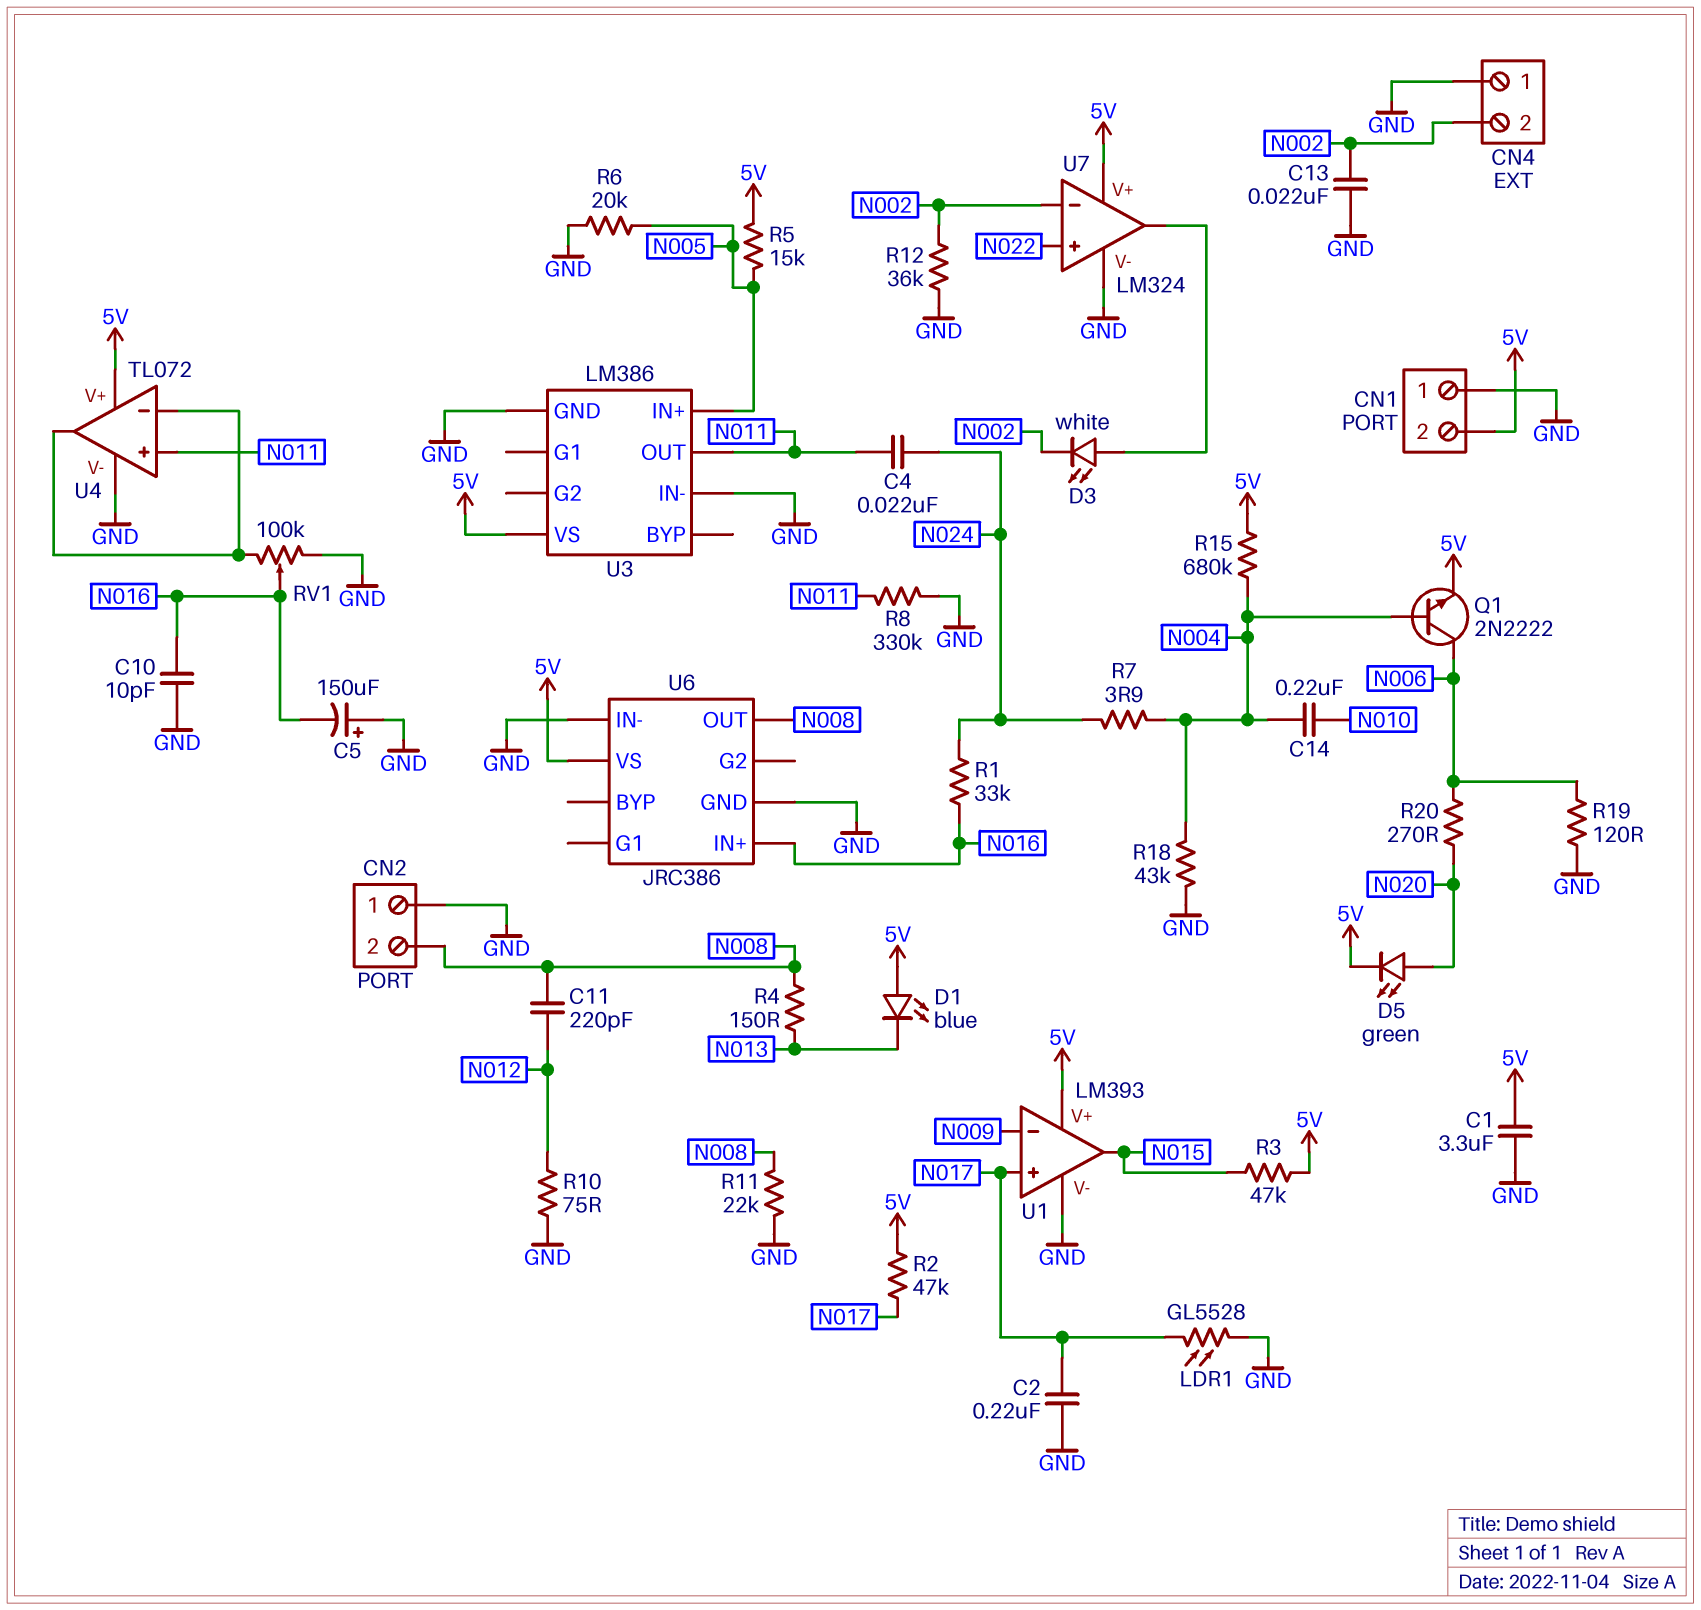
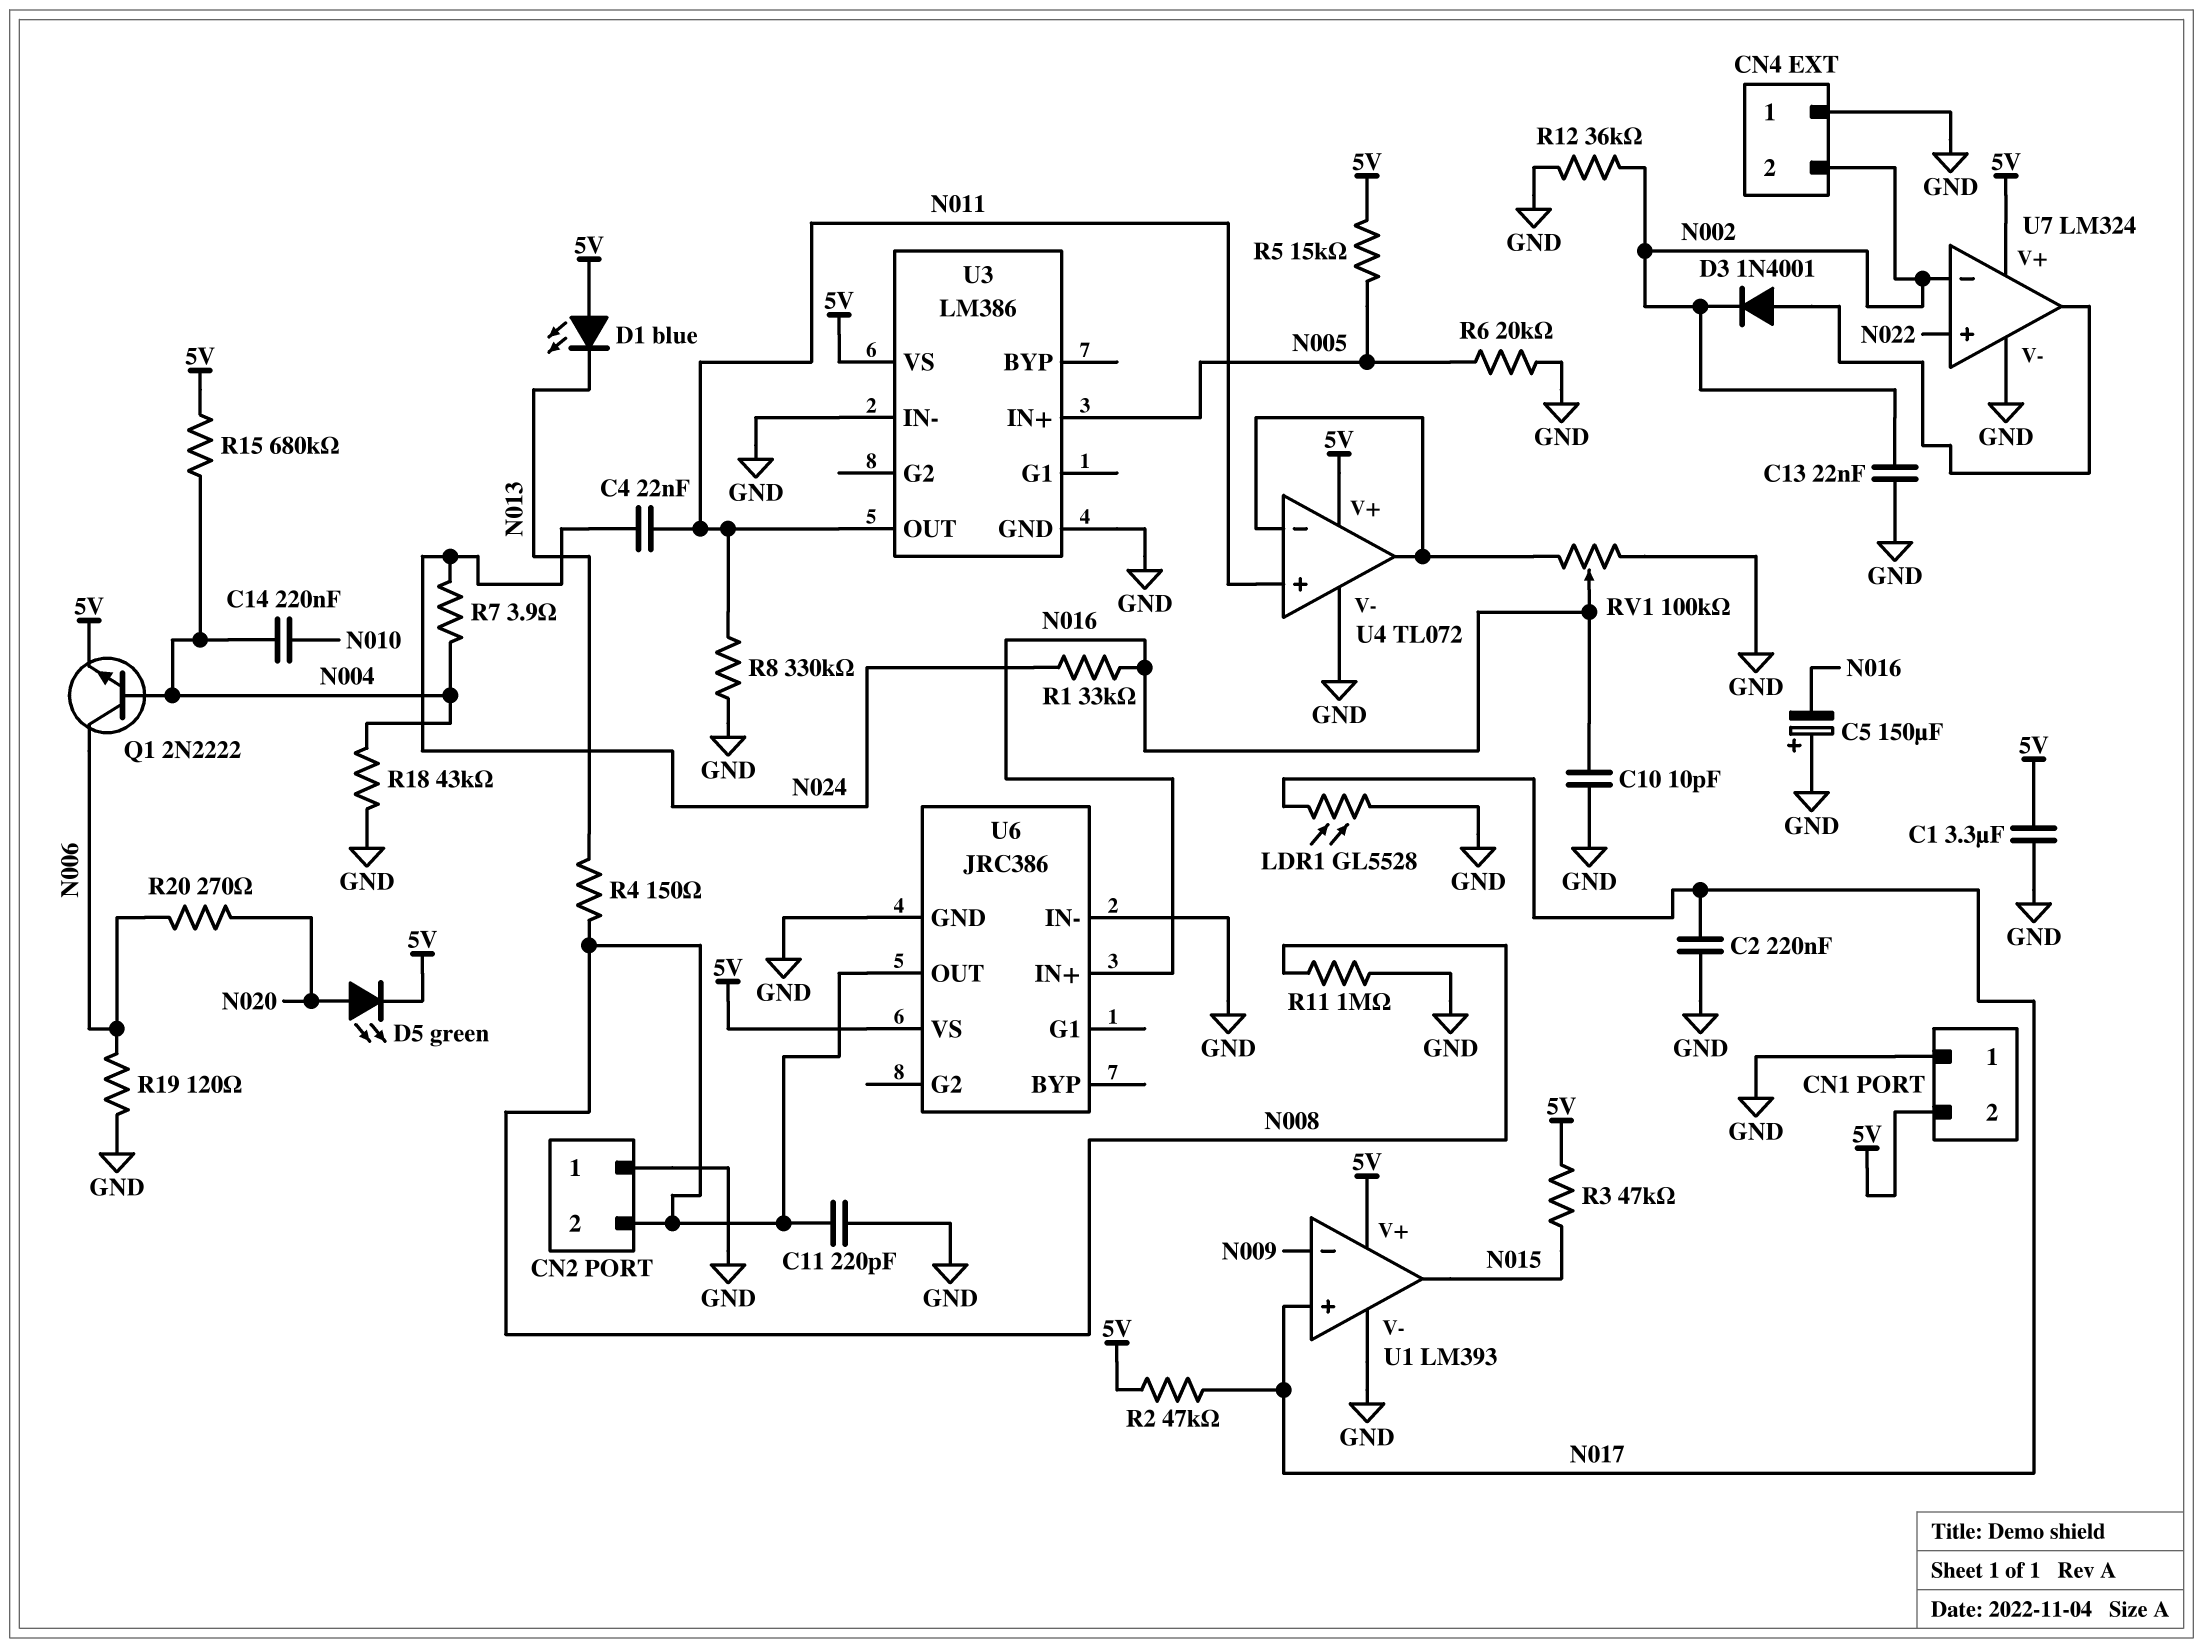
C11: 220pF (N008, N012) -> 220pF (GND, N008)
D3: LED white (A U7/out, K N002) -> diode 1N4001 (A U7/out, K N002)
R10: 75 (GND, N012) -> none
R11: 22k (GND, N008) -> 1M (GND, N008)

